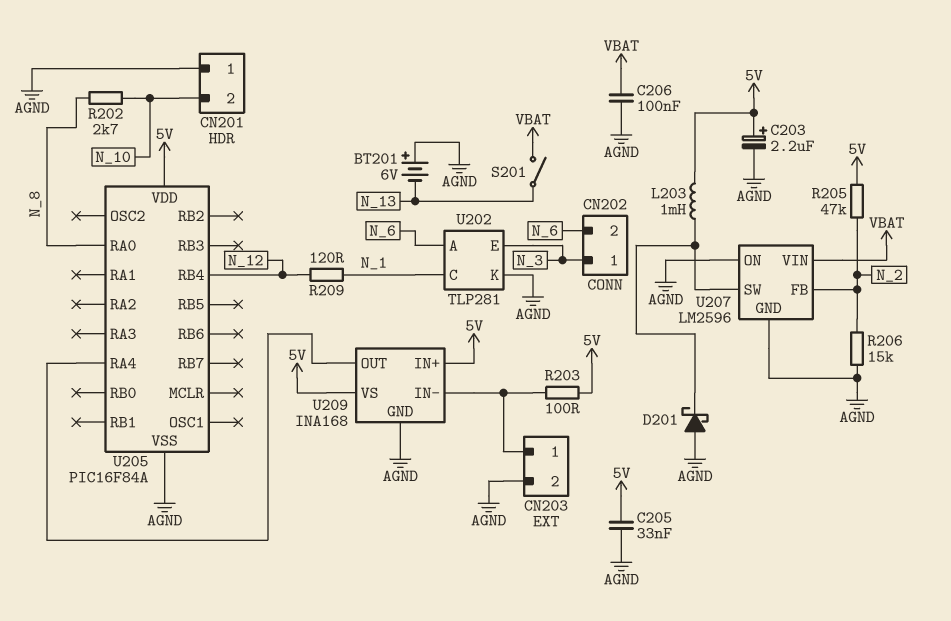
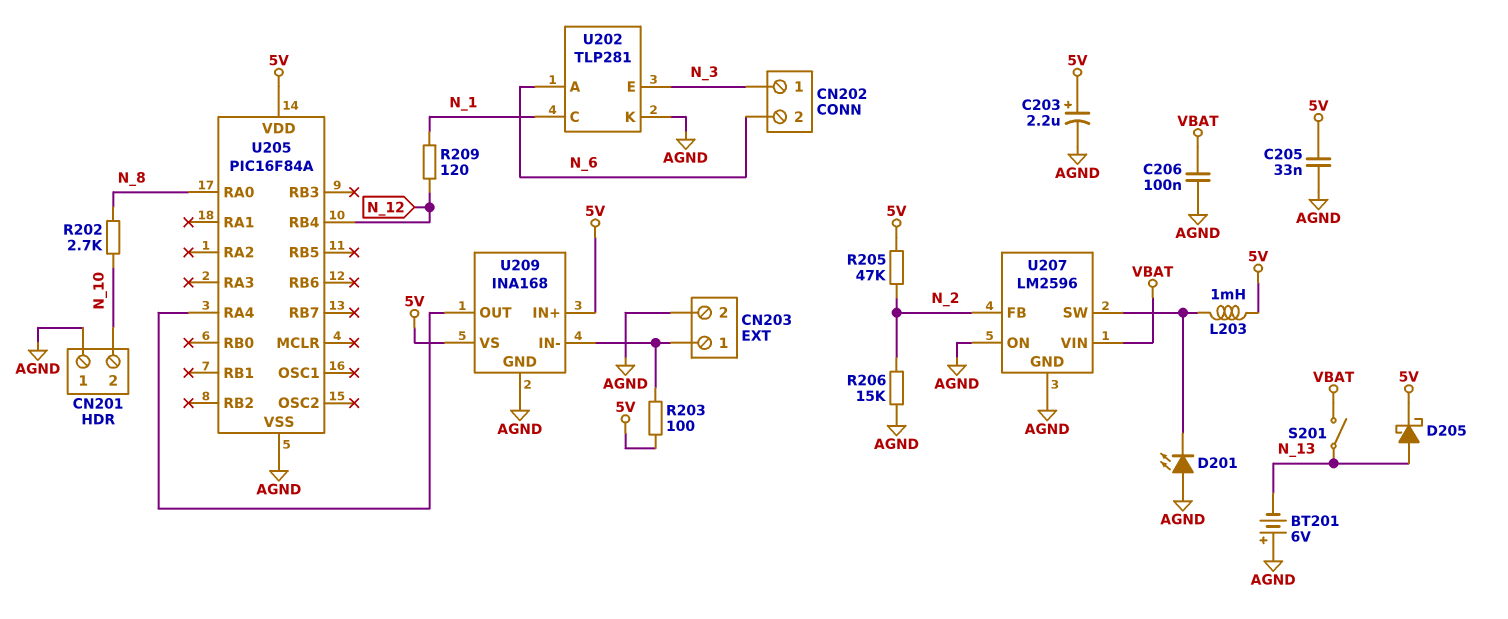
D201: schottky (A AGND, K U207/SW) -> LED (A AGND, K U207/SW)
D205: none -> schottky (A N_13, K 5V)

